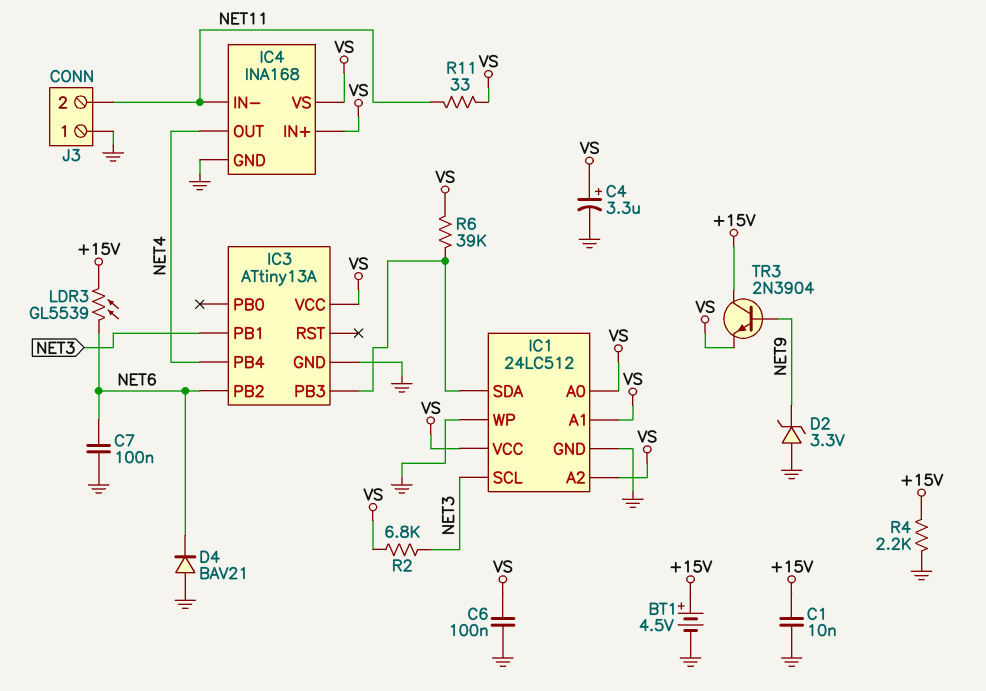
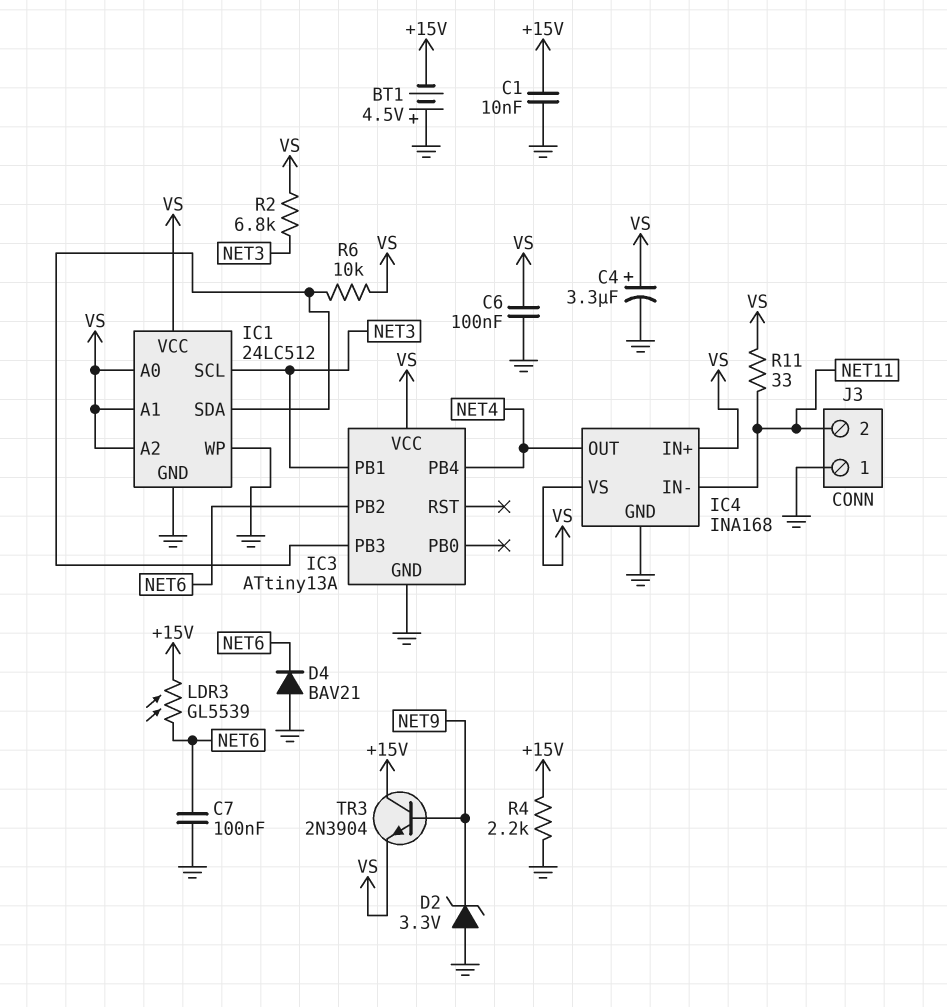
BT1: 4.5V (plus +15V, minus GND) -> 4.5V (plus GND, minus +15V)
R6: 39k (IC1/SDA, VS) -> 10k (IC1/SDA, VS)

